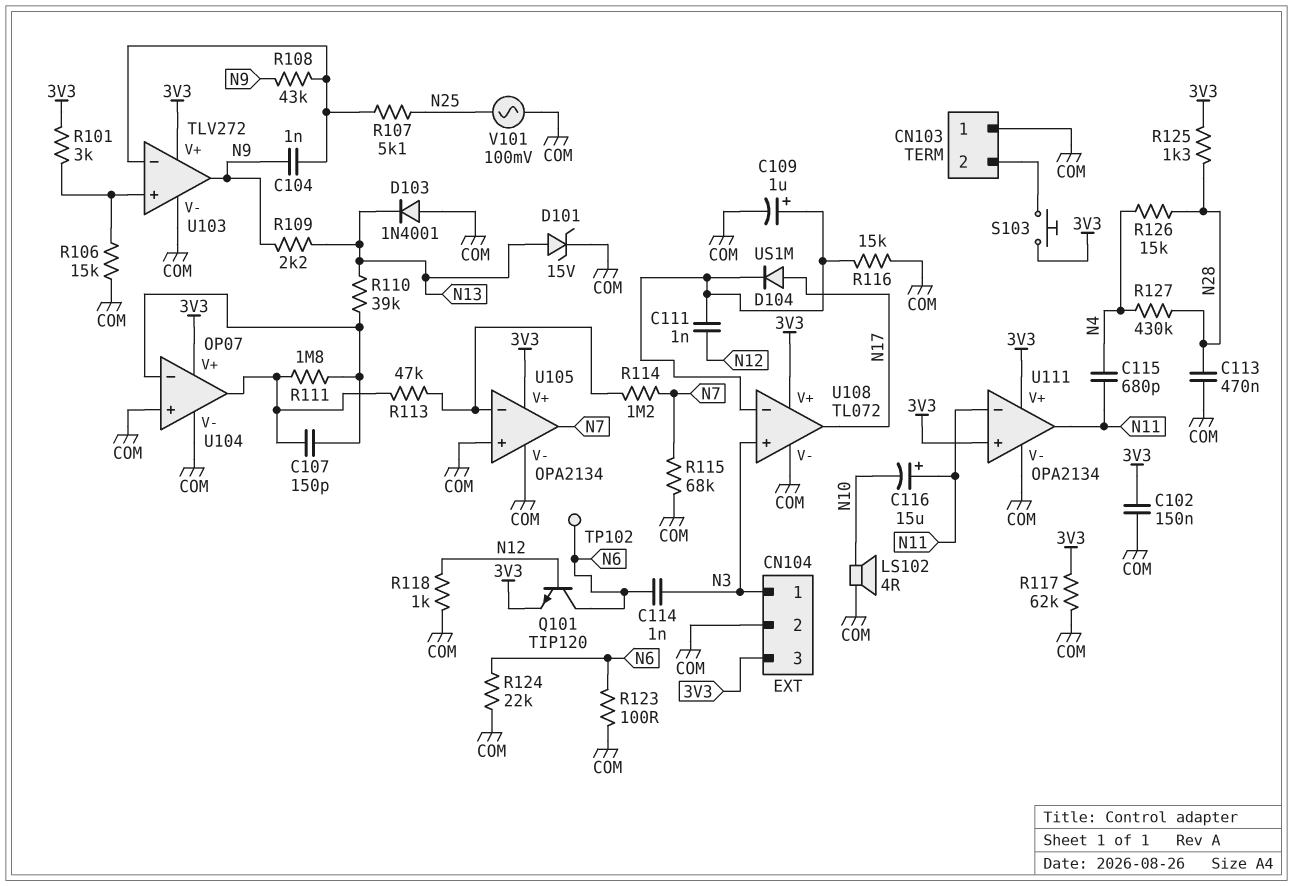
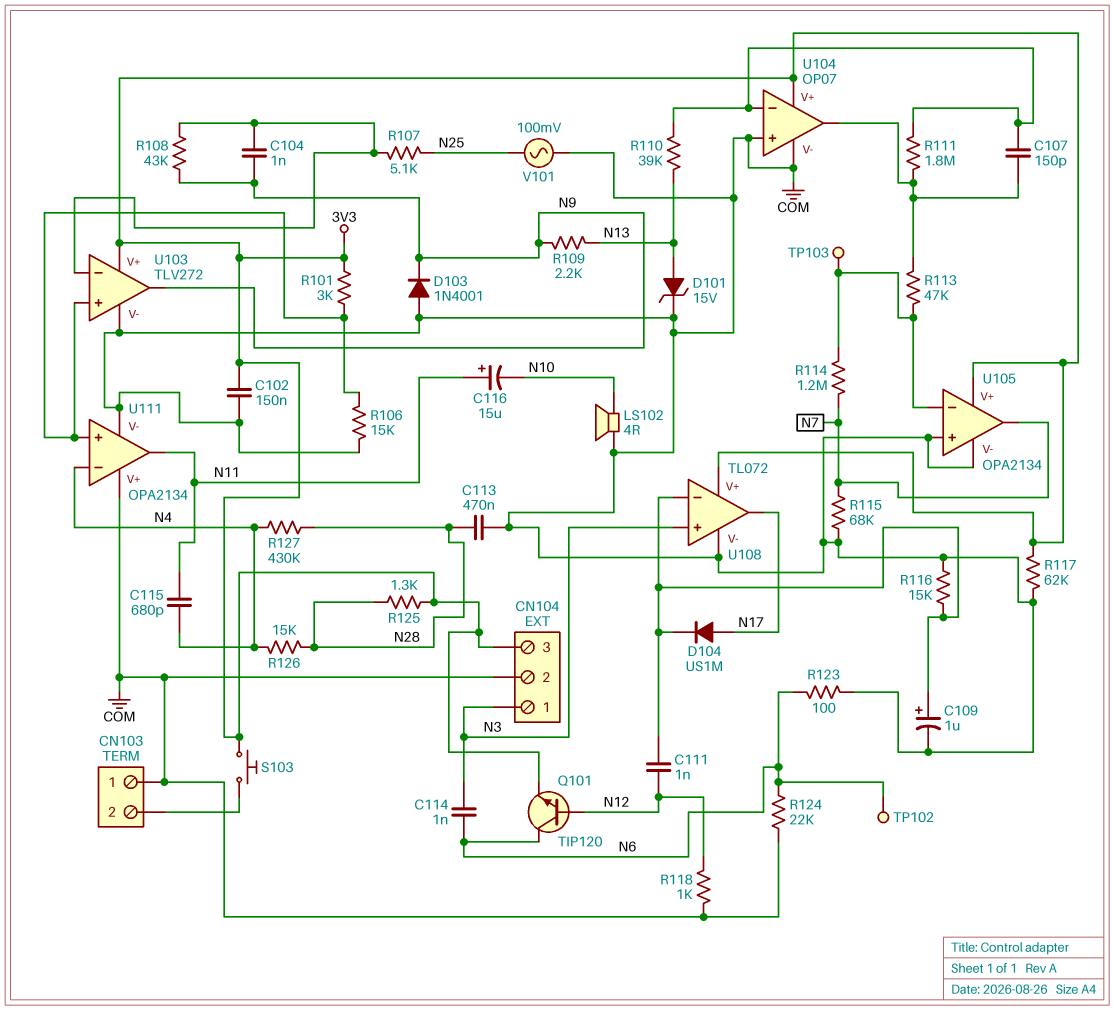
D103: diode 1N4001 (A COM, K N13) -> diode 1N4001 (A COM, K N9)
TP103: none -> test point (U105/in-)
U111 pin V+: 3V3 -> COM
U111 pin in+: 3V3 -> U103/in+
U111 pin in-: N11 -> N4

